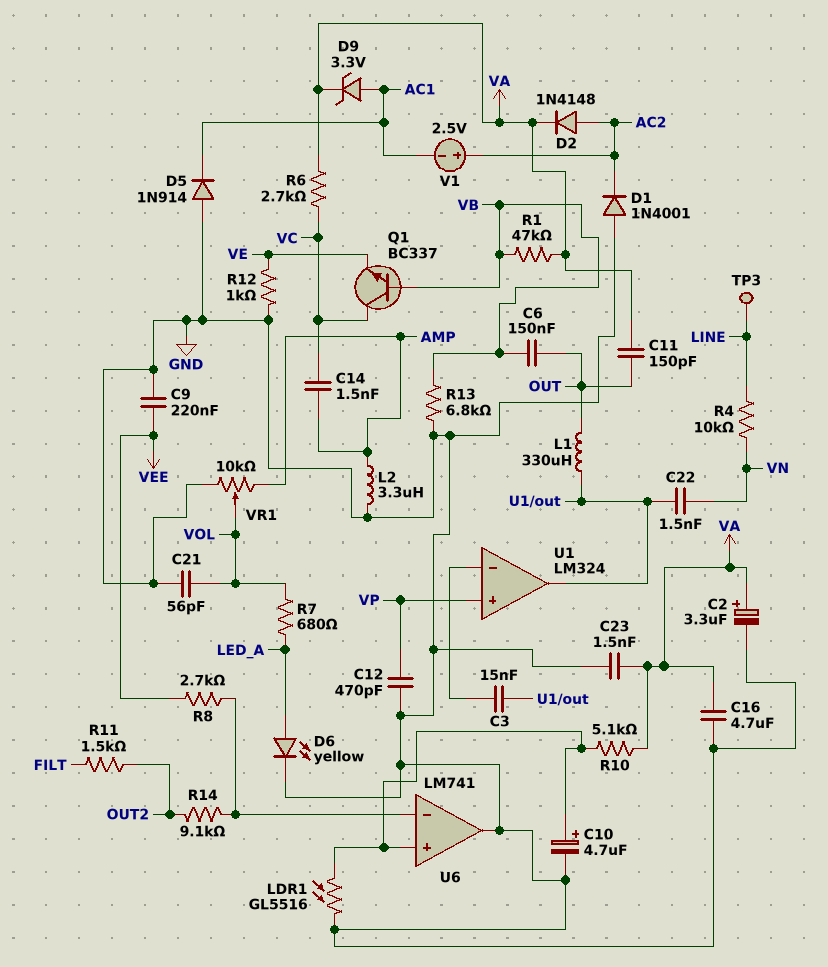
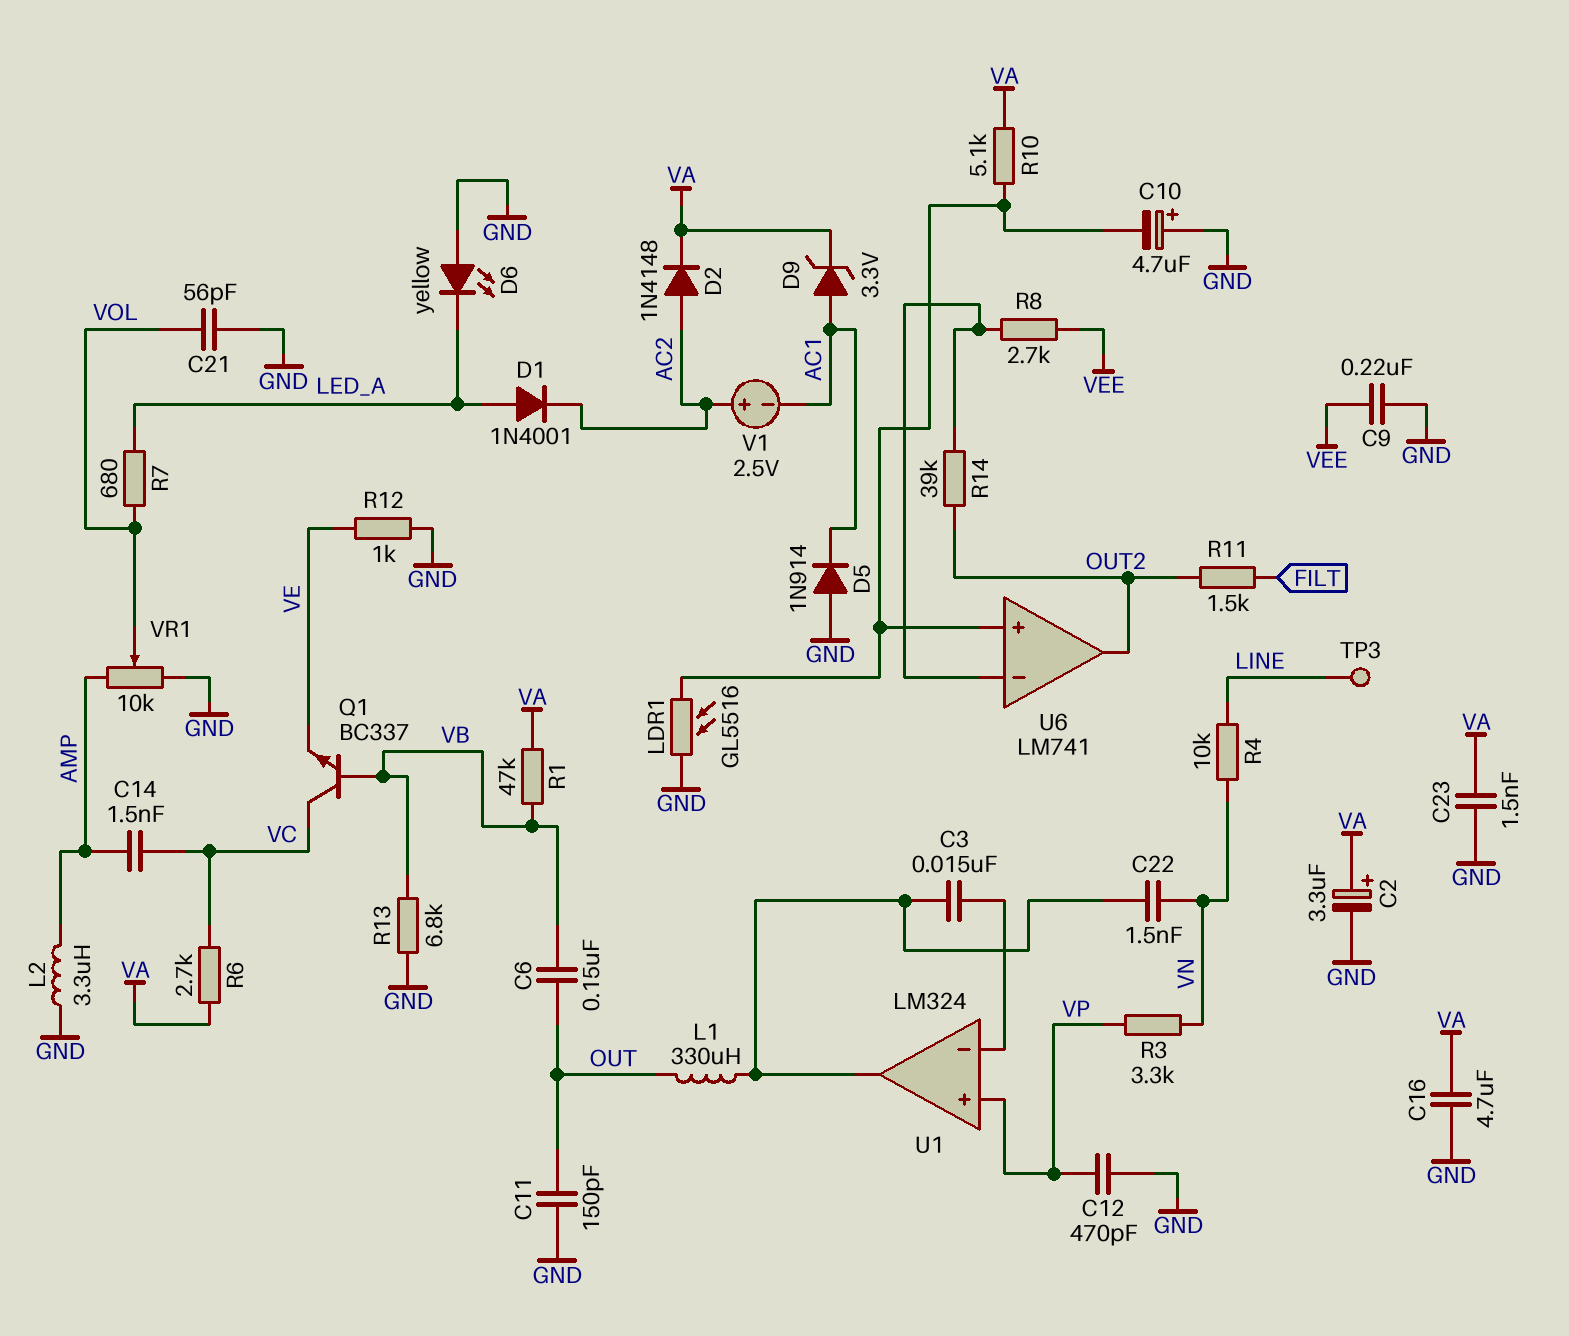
C10: 4.7uF (plus U6/in+, minus GND) -> 4.7uF (plus GND, minus U6/in+)
C11: 150pF (OUT, VA) -> 150pF (GND, OUT)
D1: diode 1N4001 (A GND, K AC2) -> diode 1N4001 (A LED_A, K AC2)
D6: LED yellow (A LED_A, K GND) -> LED yellow (A GND, K LED_A)
R3: none -> 3.3k (VN, VP)
R14: 9.1k (OUT2, U6/in-) -> 39k (OUT2, U6/in-)
U6 pin out: GND -> OUT2

